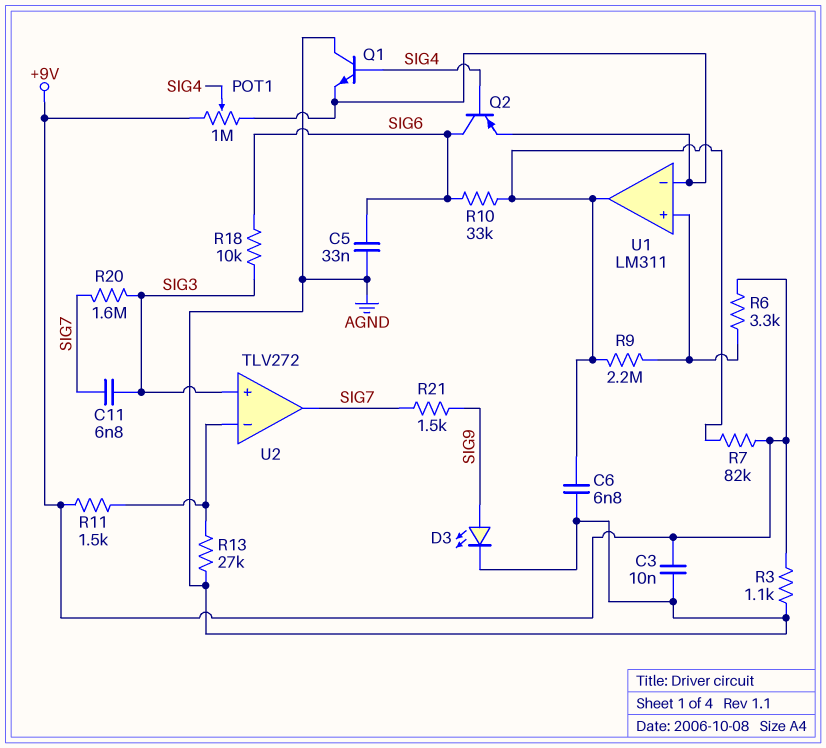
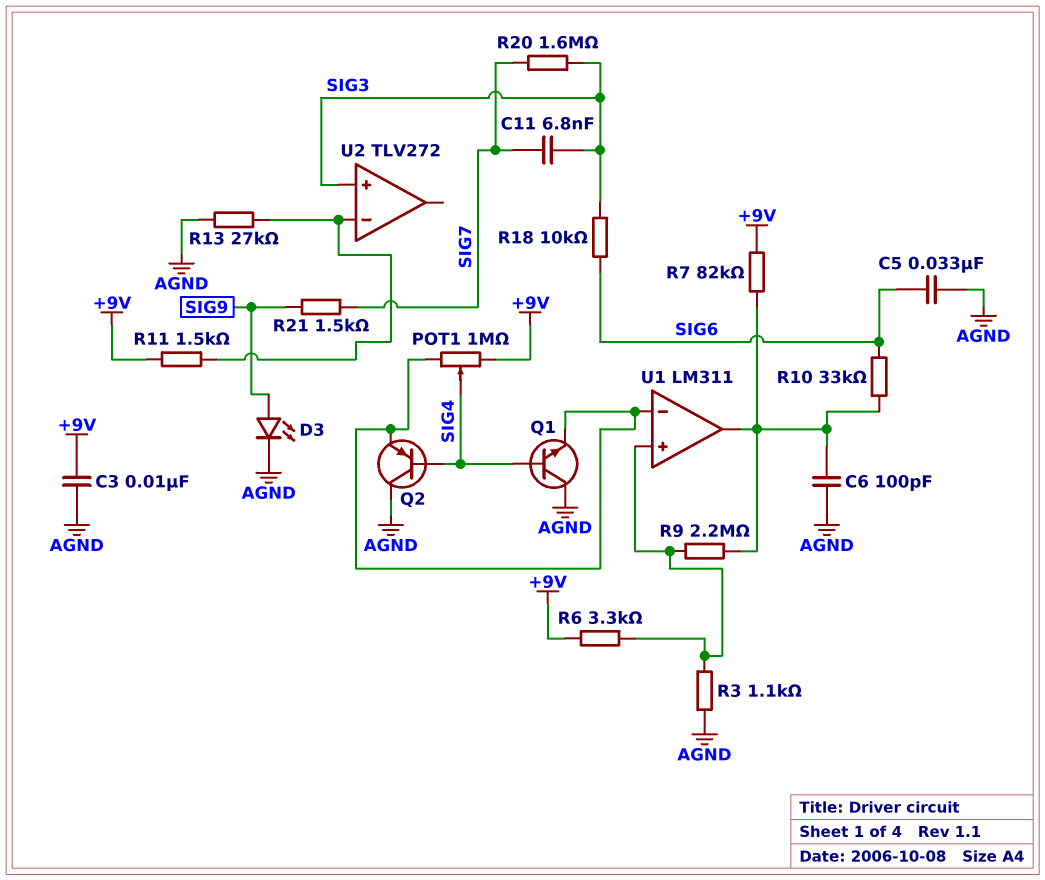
C6: 6.8nF (AGND, U1/out) -> 100pF (AGND, U1/out)
Q2: PNP (B SIG4, C SIG6, E U1/in-) -> PNP (B SIG4, C AGND, E U1/in-)
R3: 1.1k (+9V, AGND) -> 1.1k (AGND, U1/in+)
U2 pin out: SIG7 -> none

